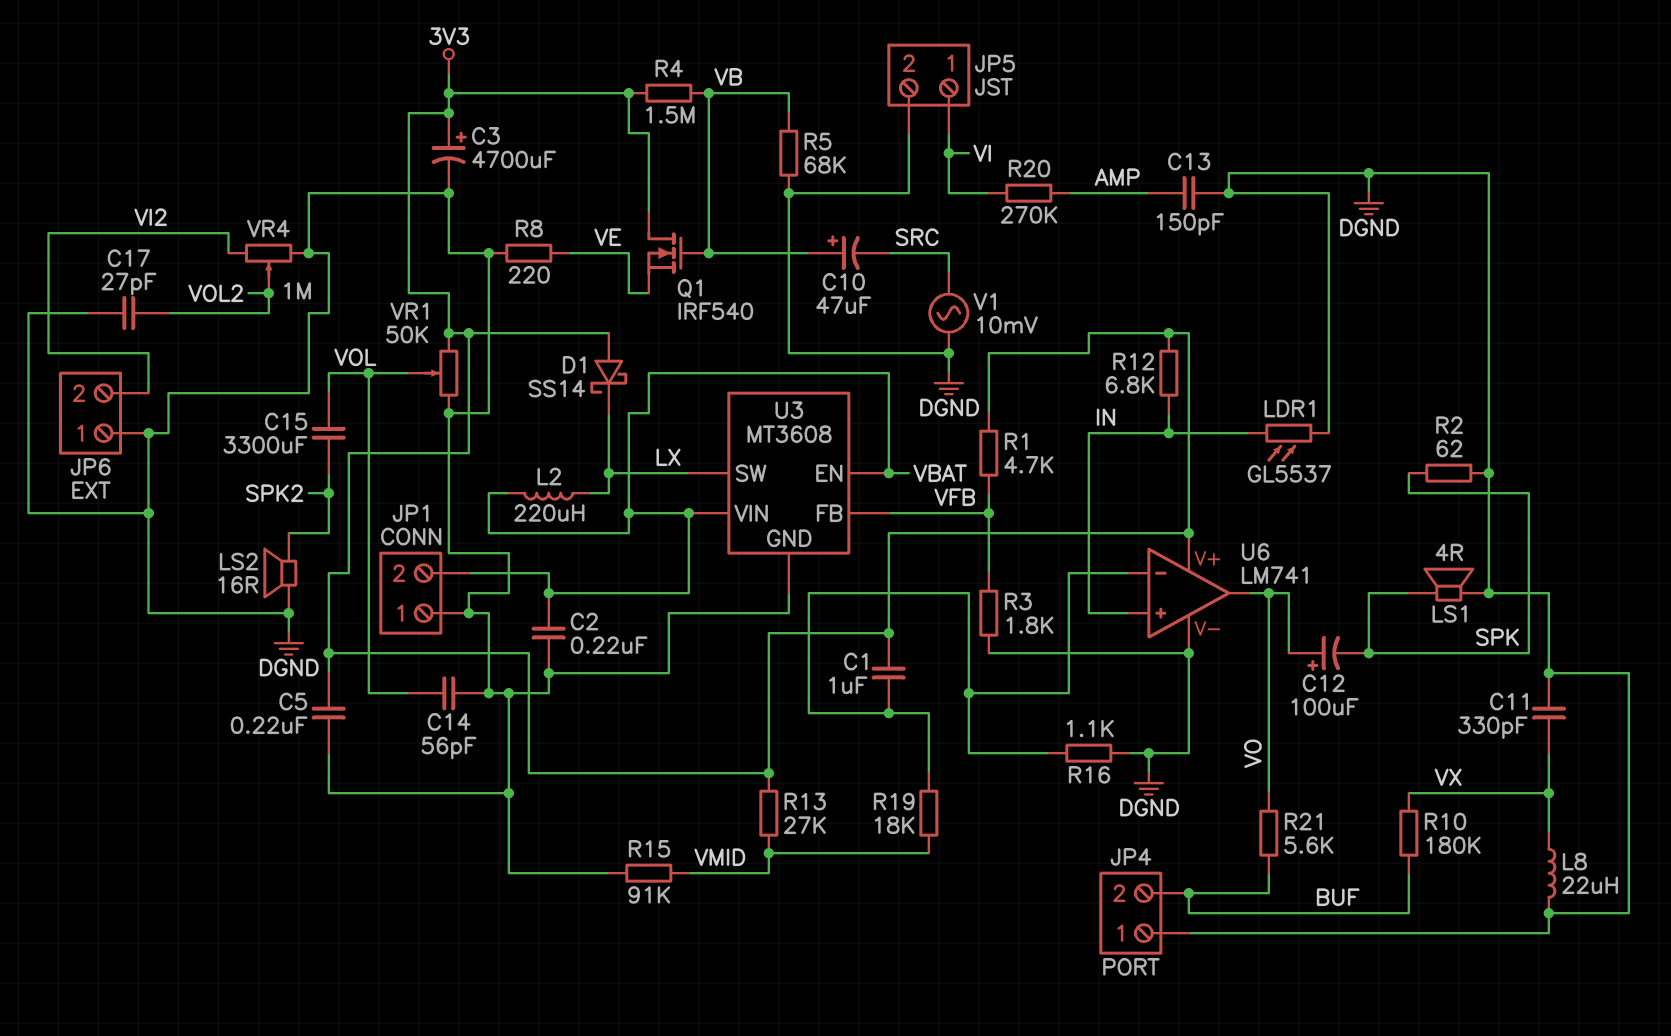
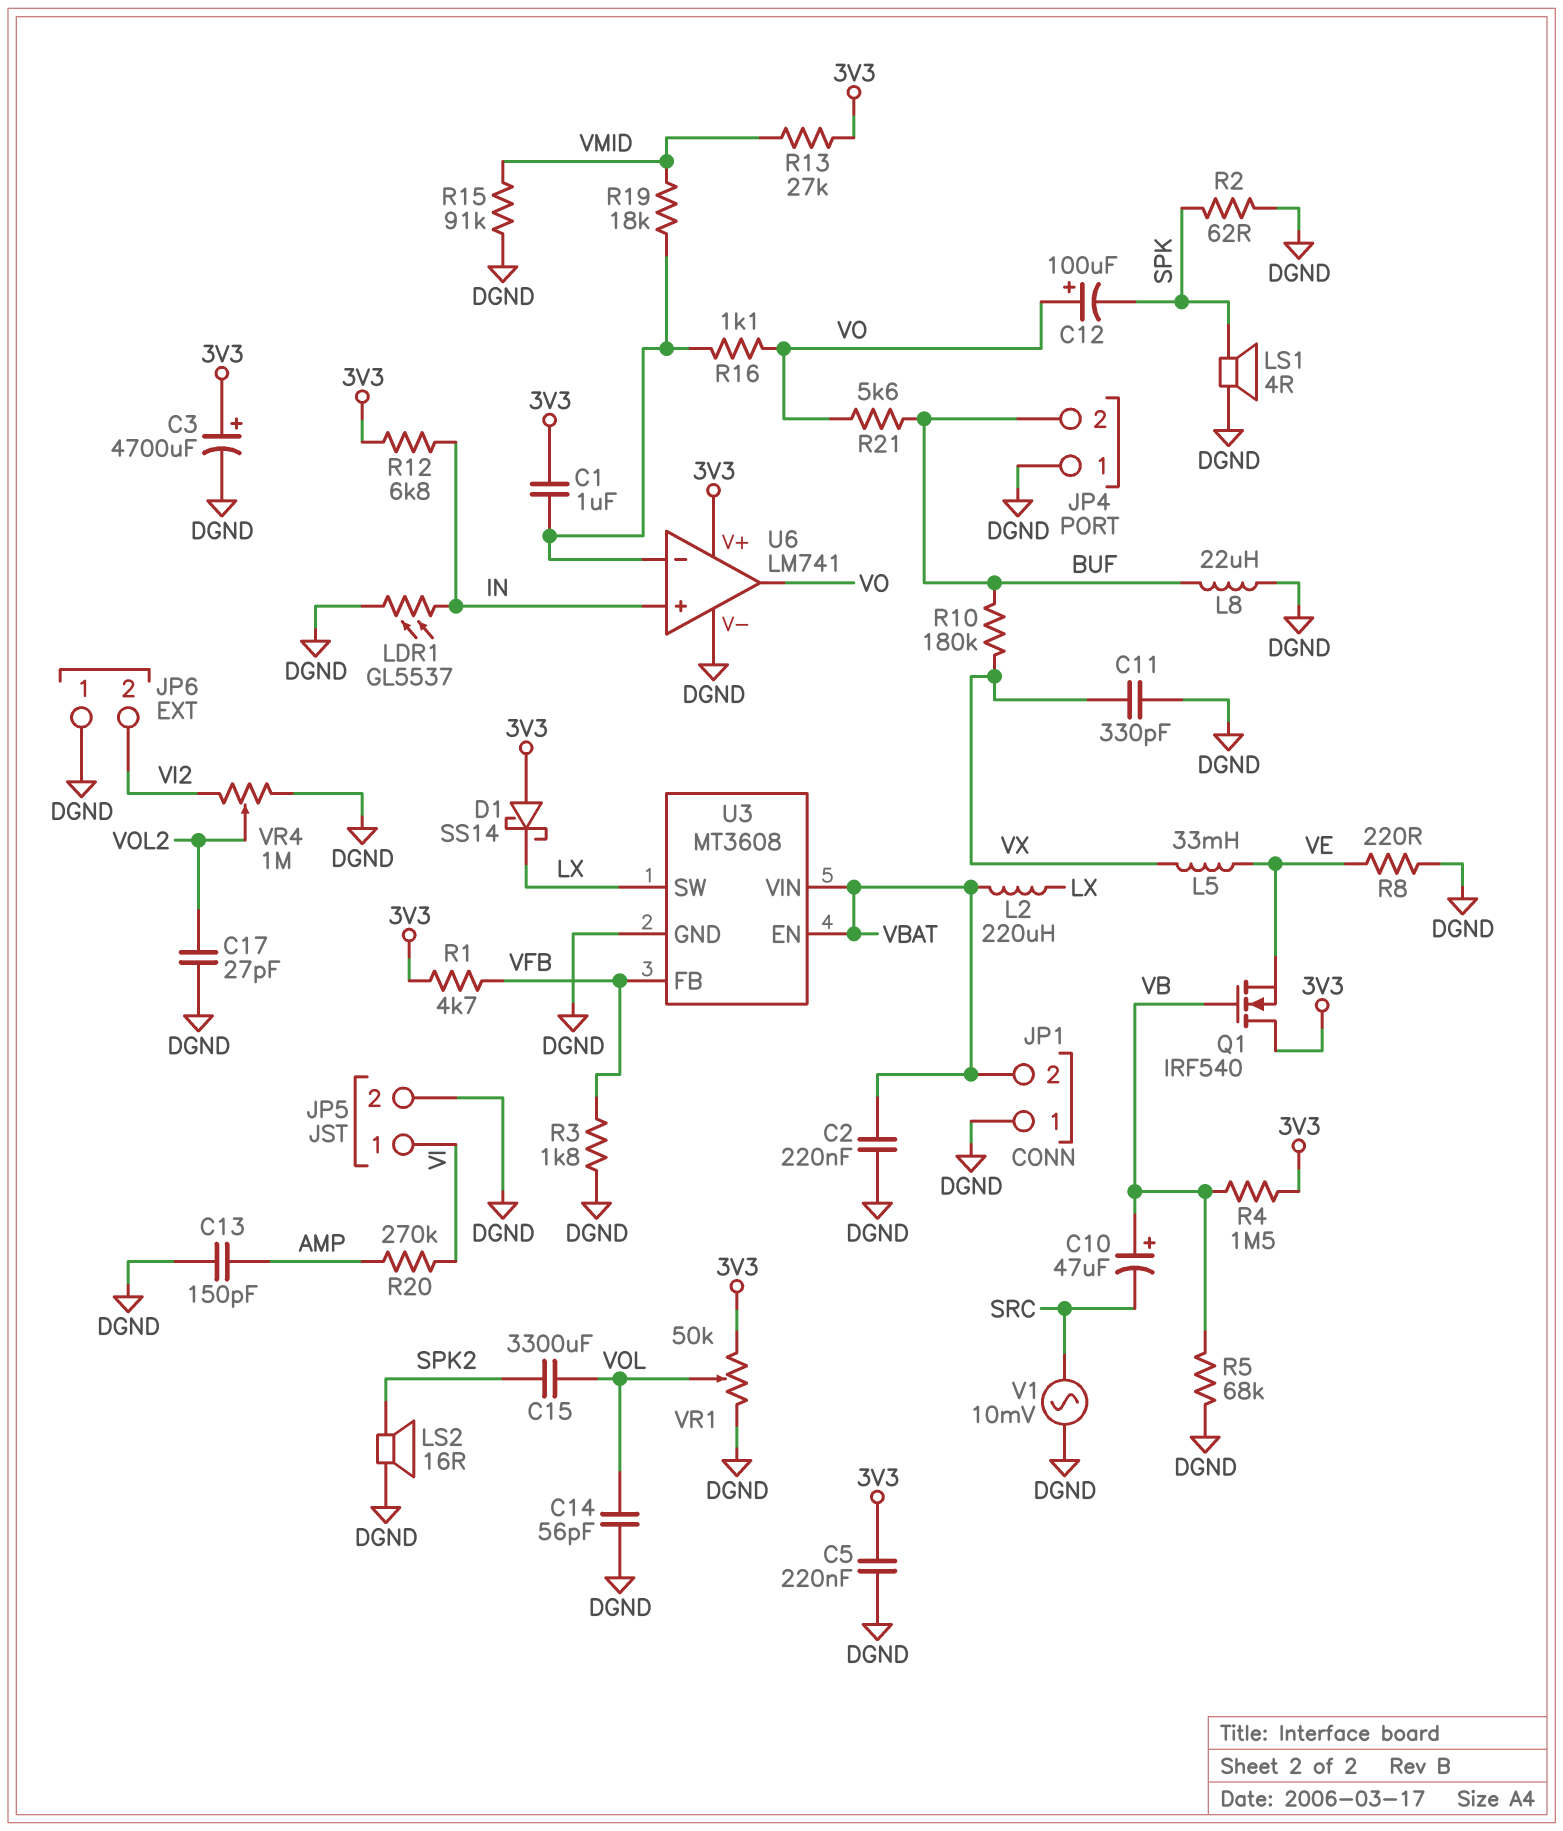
L5: none -> 33mH (VE, VX)
L8: 22uH (DGND, VX) -> 22uH (BUF, DGND)
R16: 1.1k (DGND, U6/in-) -> 1.1k (U6/in-, VO)

